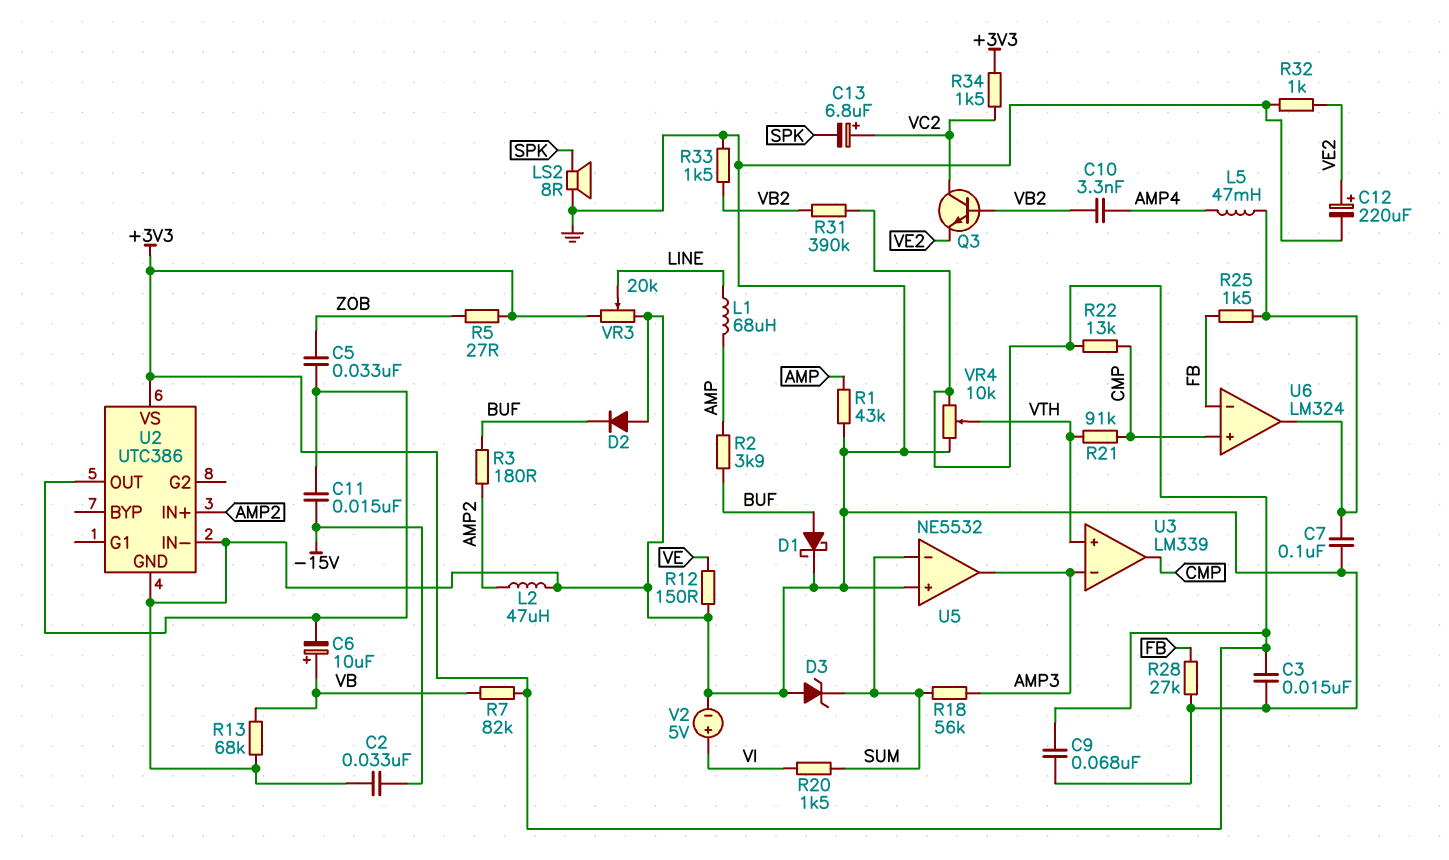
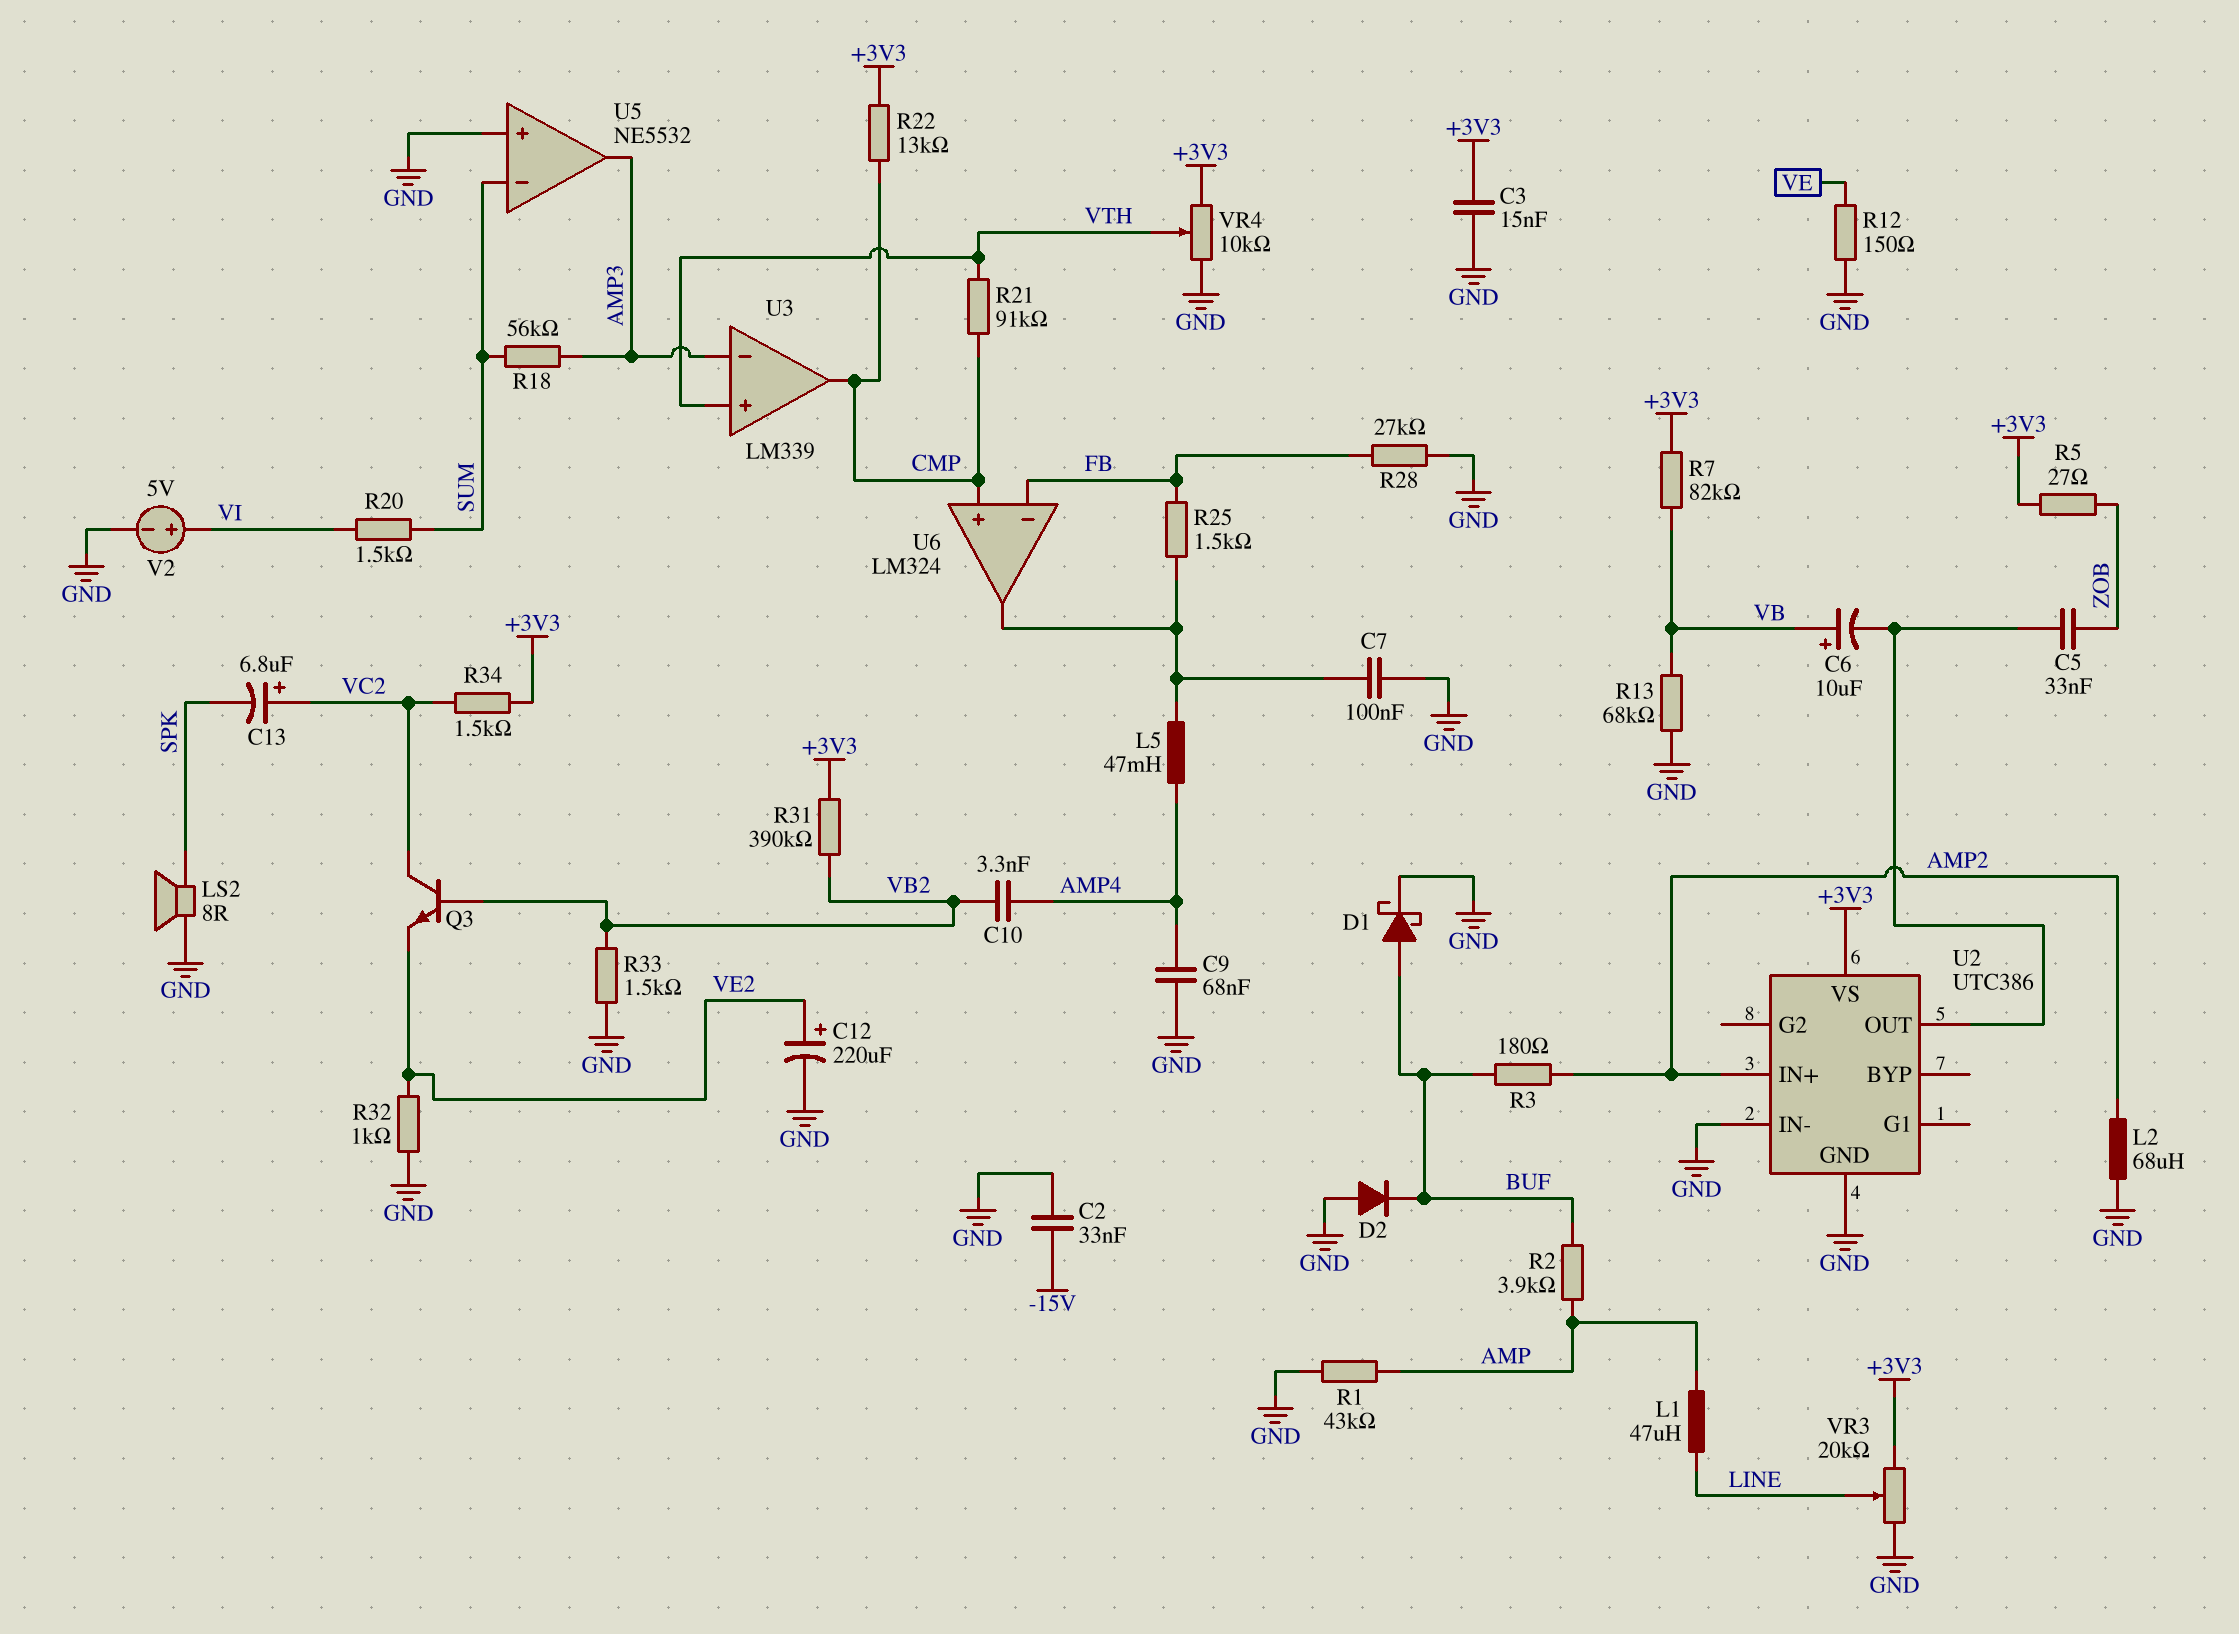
C9: 68nF (+3V3, GND) -> 68nF (AMP4, GND)
C11: 15nF (-15V, U2/OUT) -> none
D3: zener (A GND, K SUM) -> none
L1: 68uH (AMP, LINE) -> 47uH (AMP, LINE)
L2: 47uH (AMP2, GND) -> 68uH (AMP2, GND)

